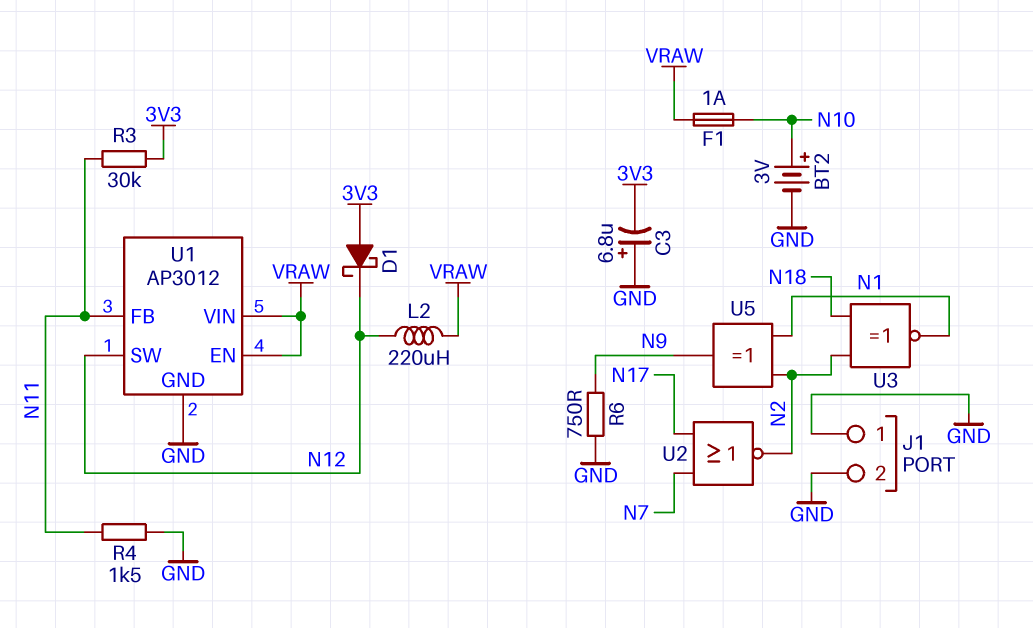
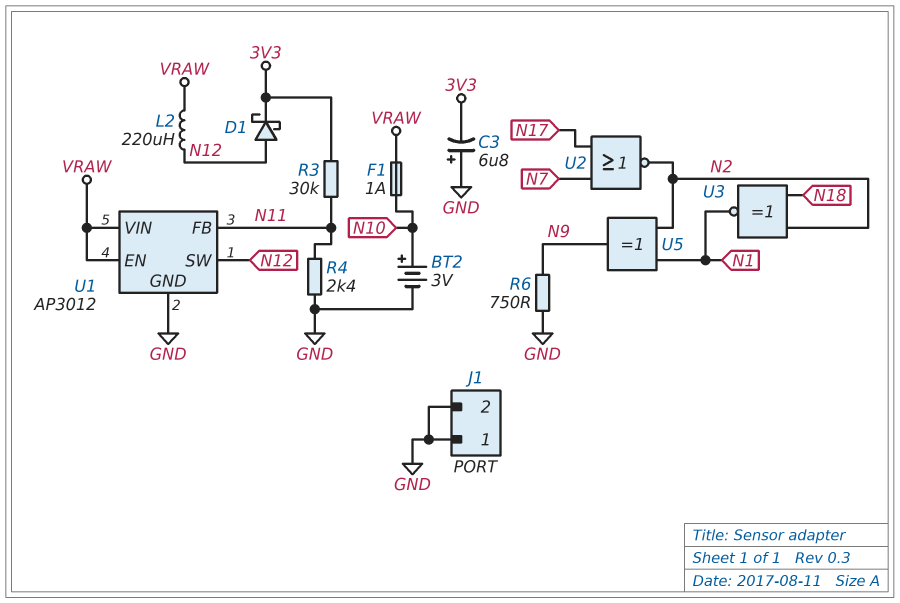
D1: schottky (A 3V3, K N12) -> schottky (A N12, K 3V3)
R4: 1.5k (GND, N11) -> 2.4k (GND, N11)

